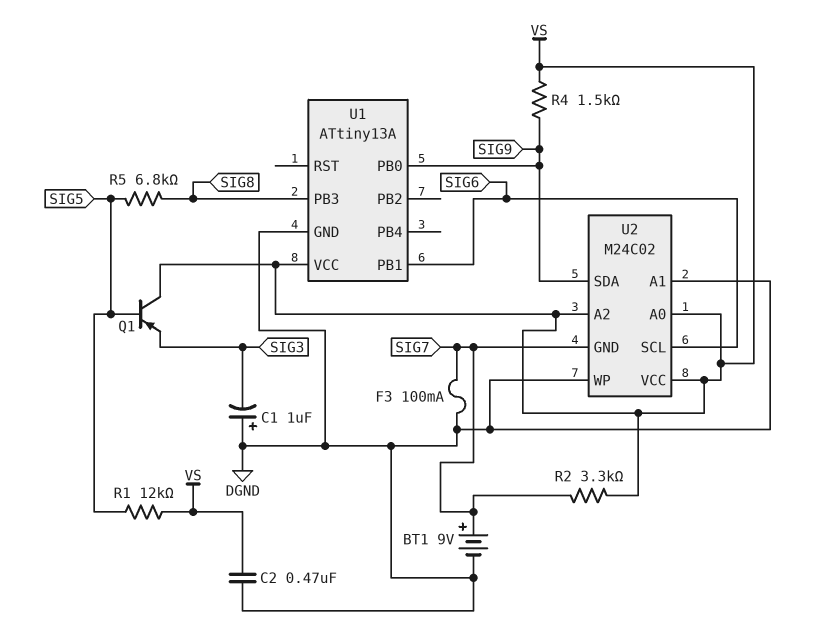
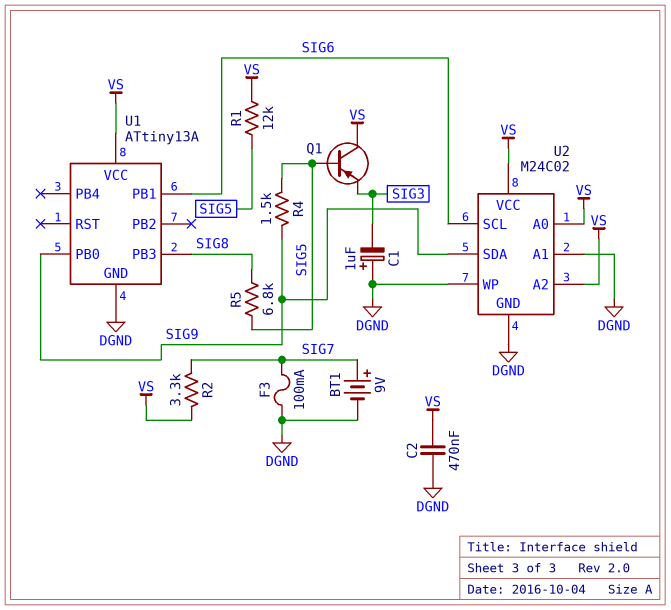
R4: 1.5k (SIG9, VS) -> 1.5k (SIG5, SIG9)
U2 pin GND: SIG7 -> DGND

